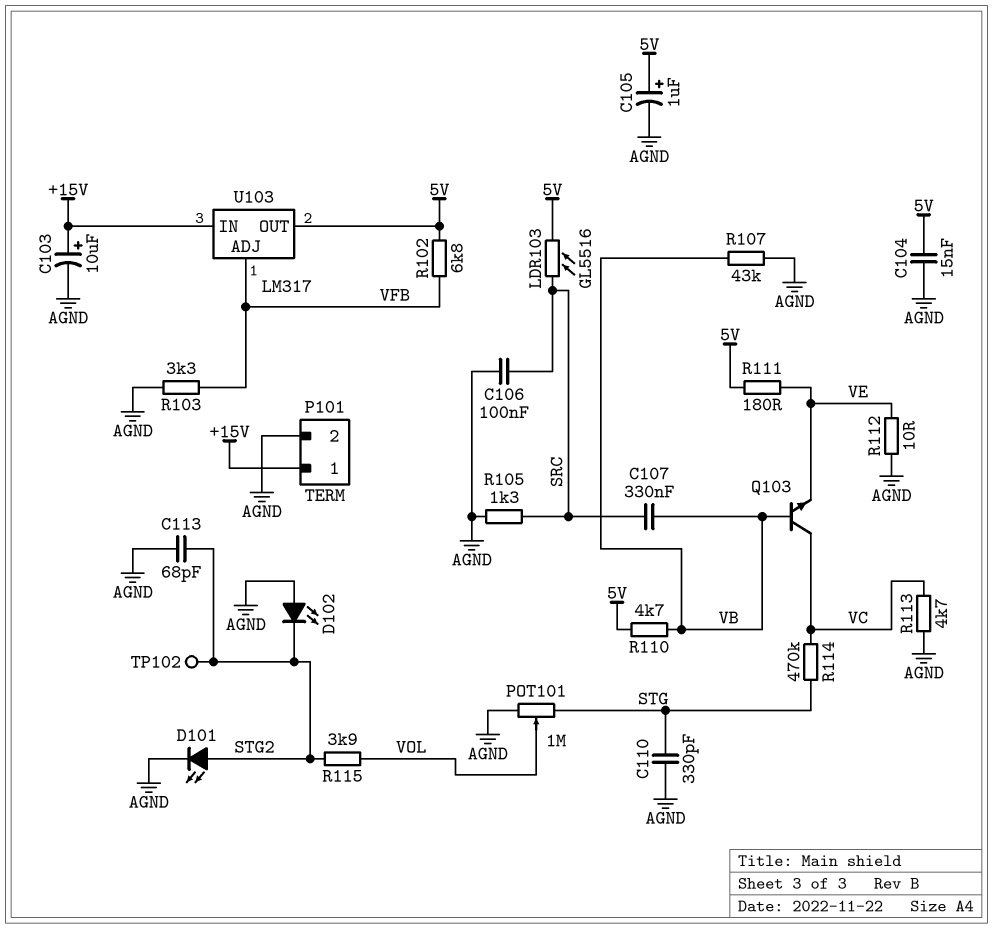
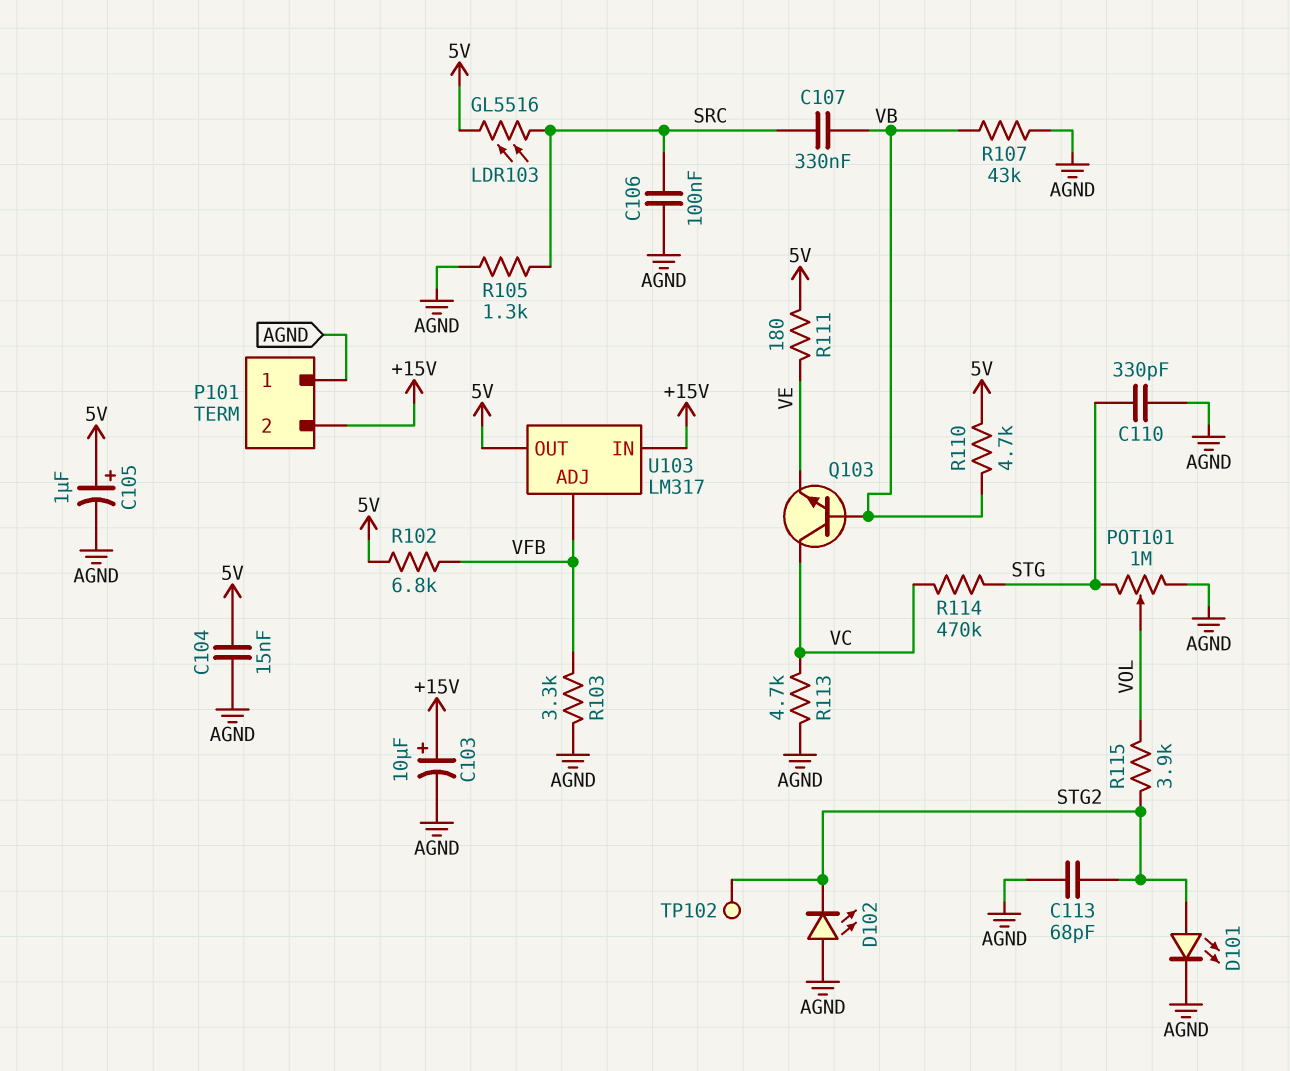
P101 pin 1: +15V -> AGND
P101 pin 2: AGND -> +15V
R112: 10 (AGND, VE) -> none

